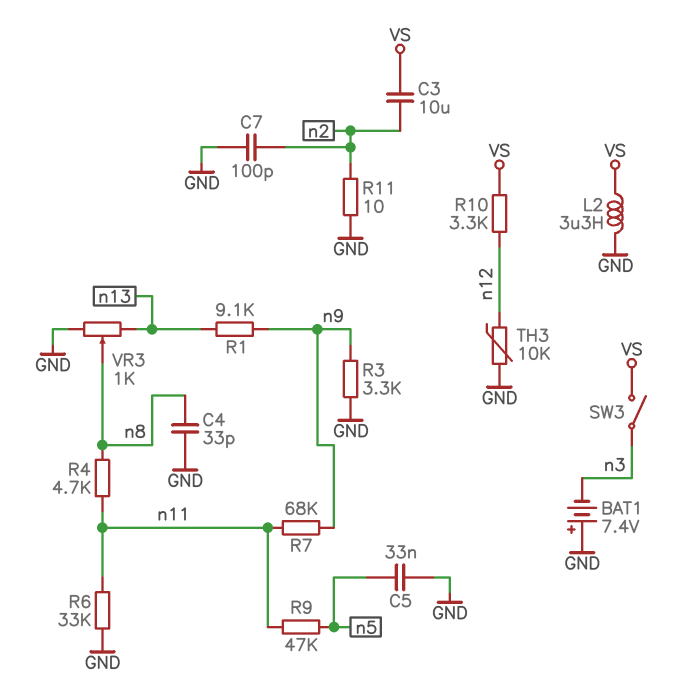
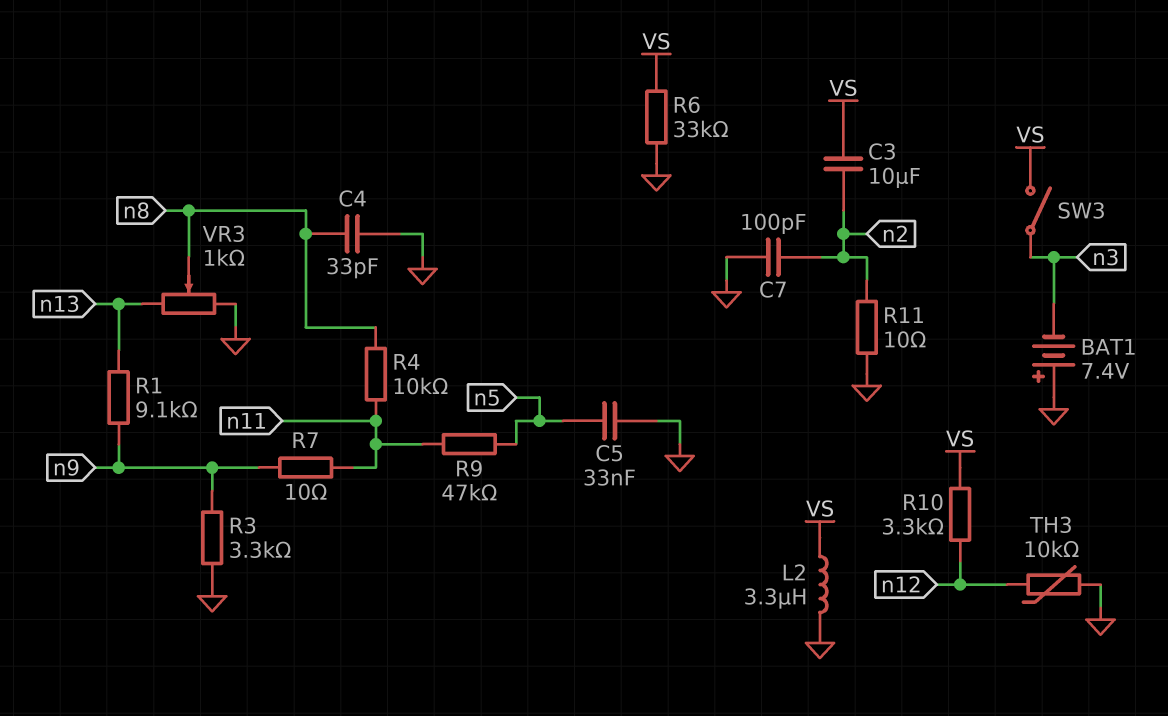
R4: 4.7k (n8, n11) -> 10k (n8, n11)
R6: 33k (GND, n11) -> 33k (GND, VS)
R7: 68k (n9, n11) -> 10 (n9, n11)

